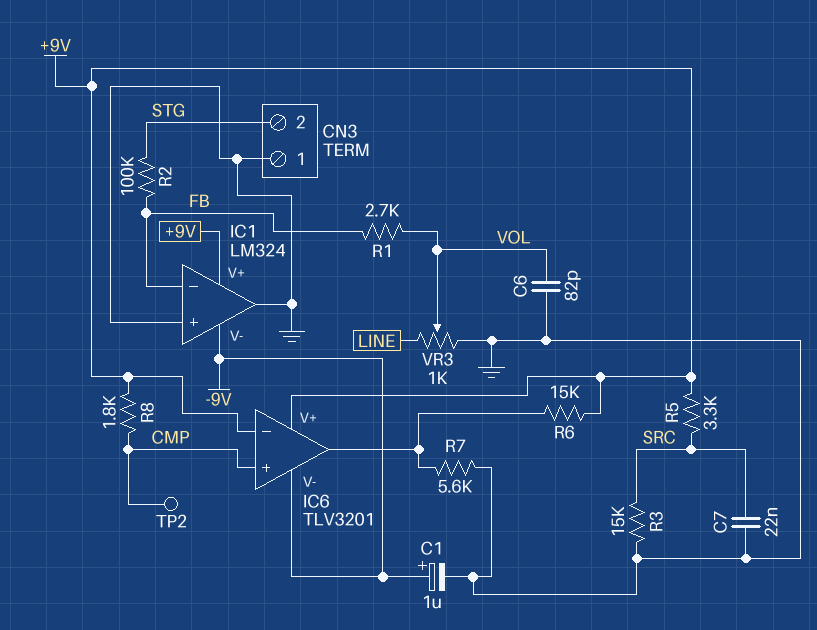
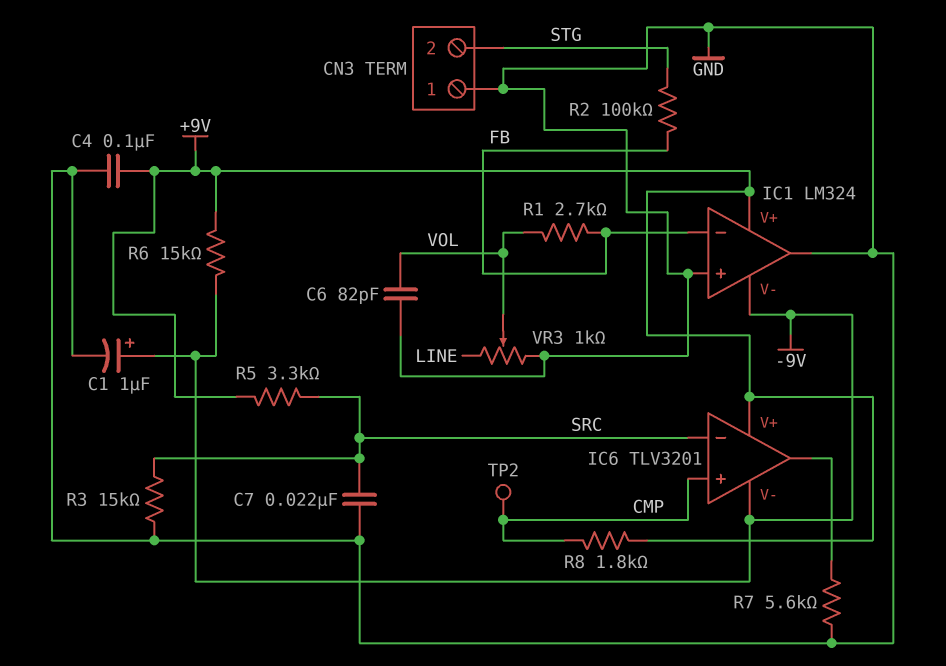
C4: none -> 100nF (+9V, GND)
IC6 pin in-: +9V -> SRC
R6: 15k (+9V, IC6/out) -> 15k (+9V, -9V)

